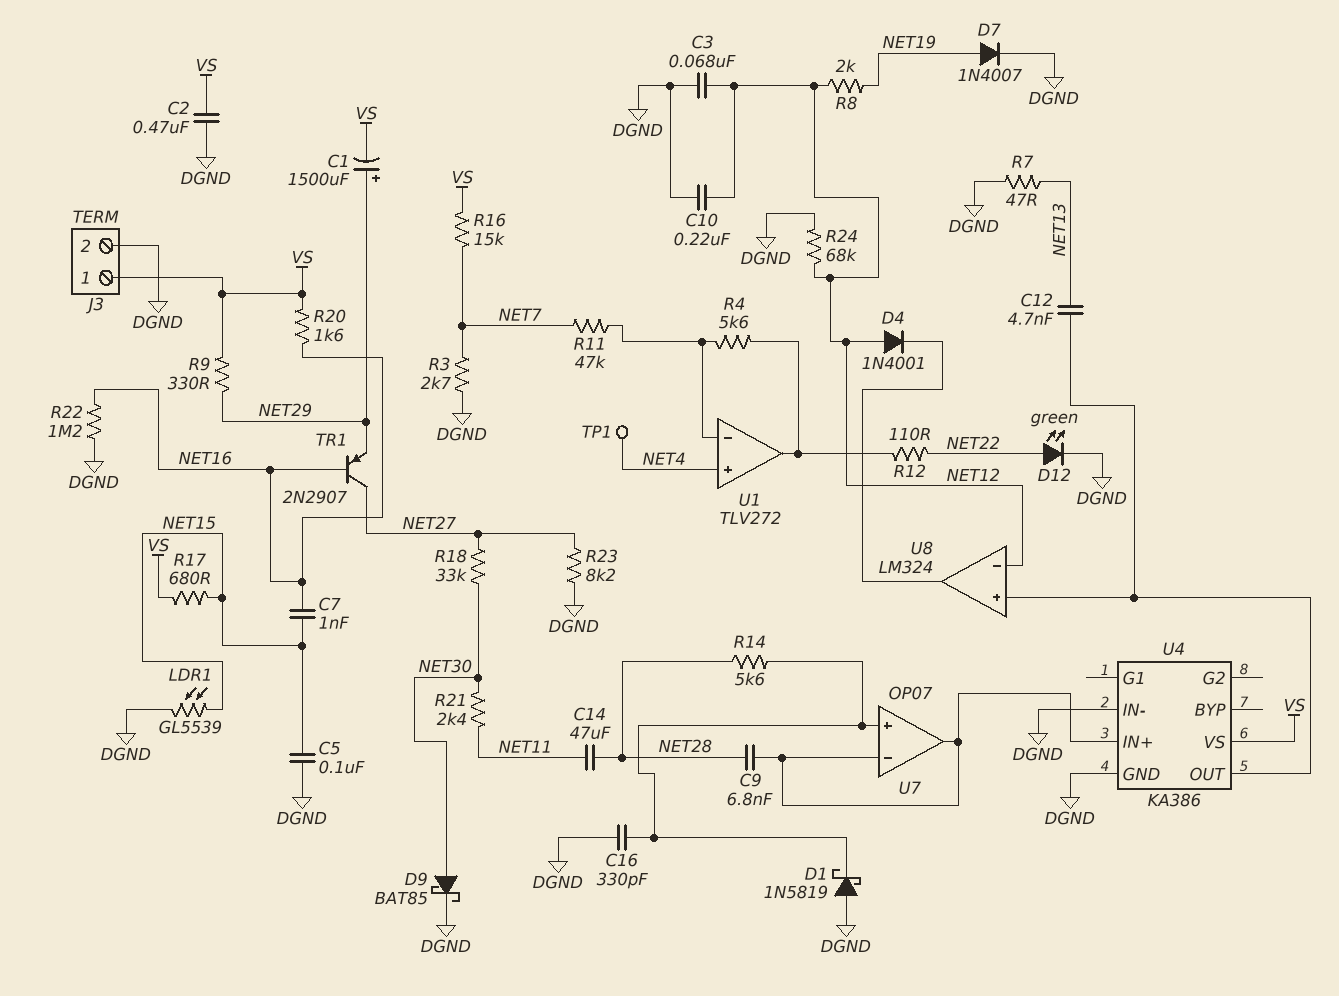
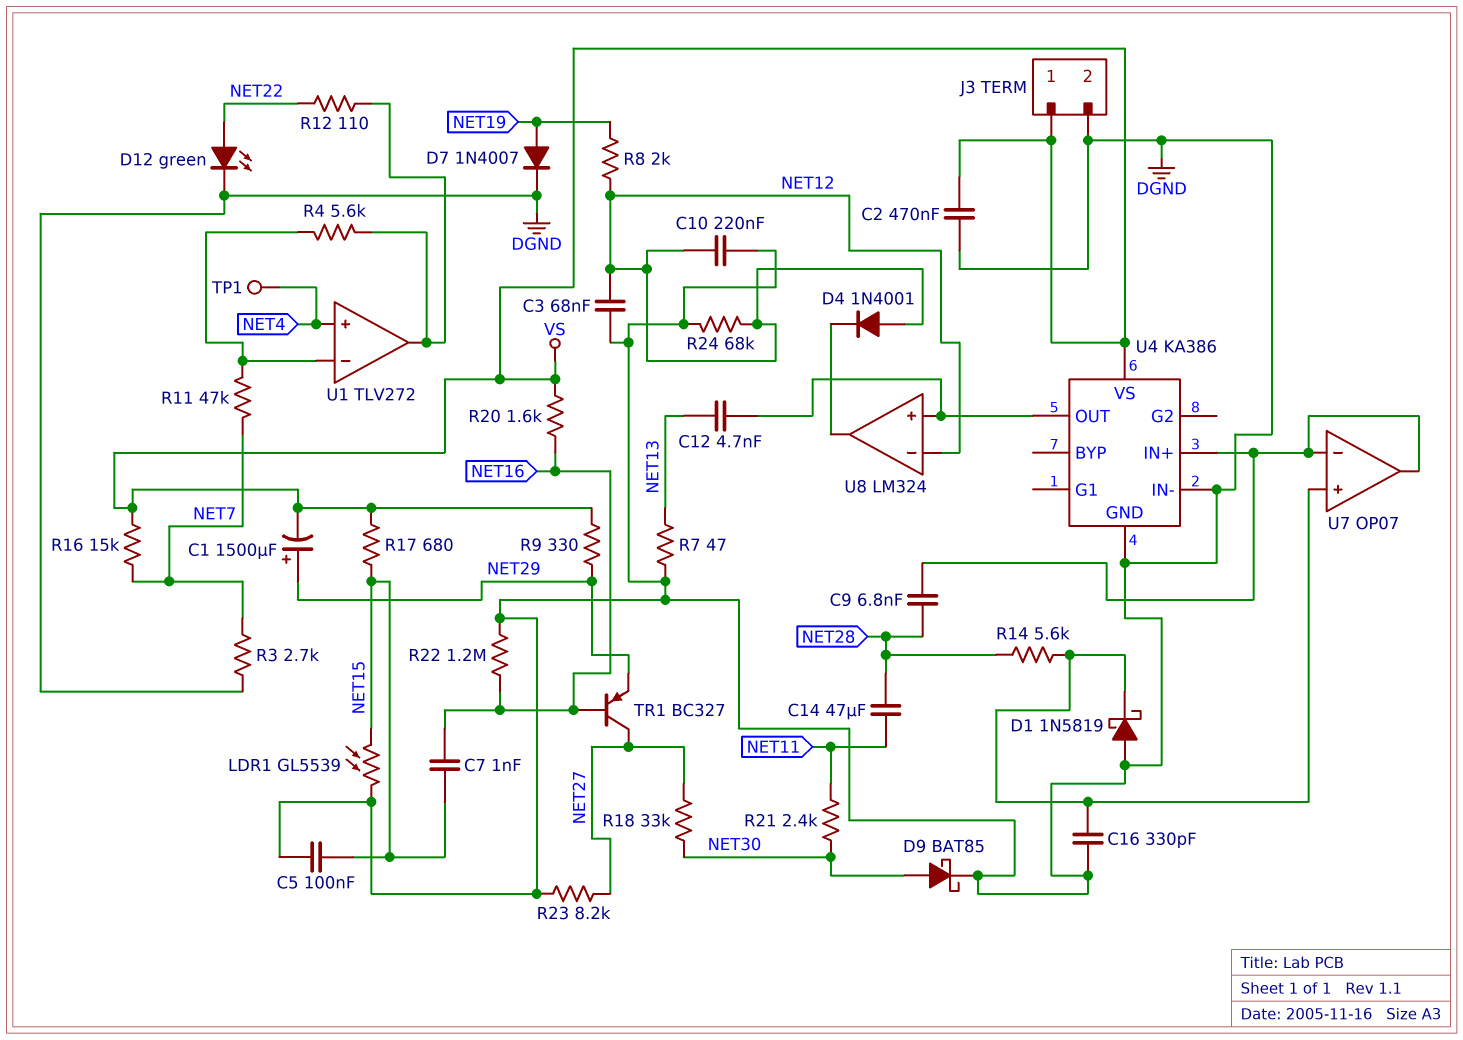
TR1: PNP 2N2907 (B NET16, C NET27, E NET29) -> PNP BC327 (B NET16, C NET27, E NET29)

